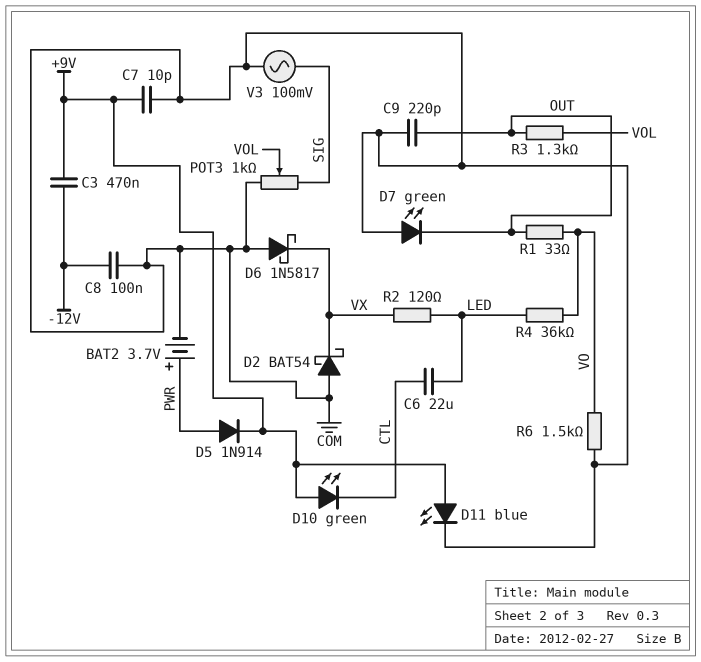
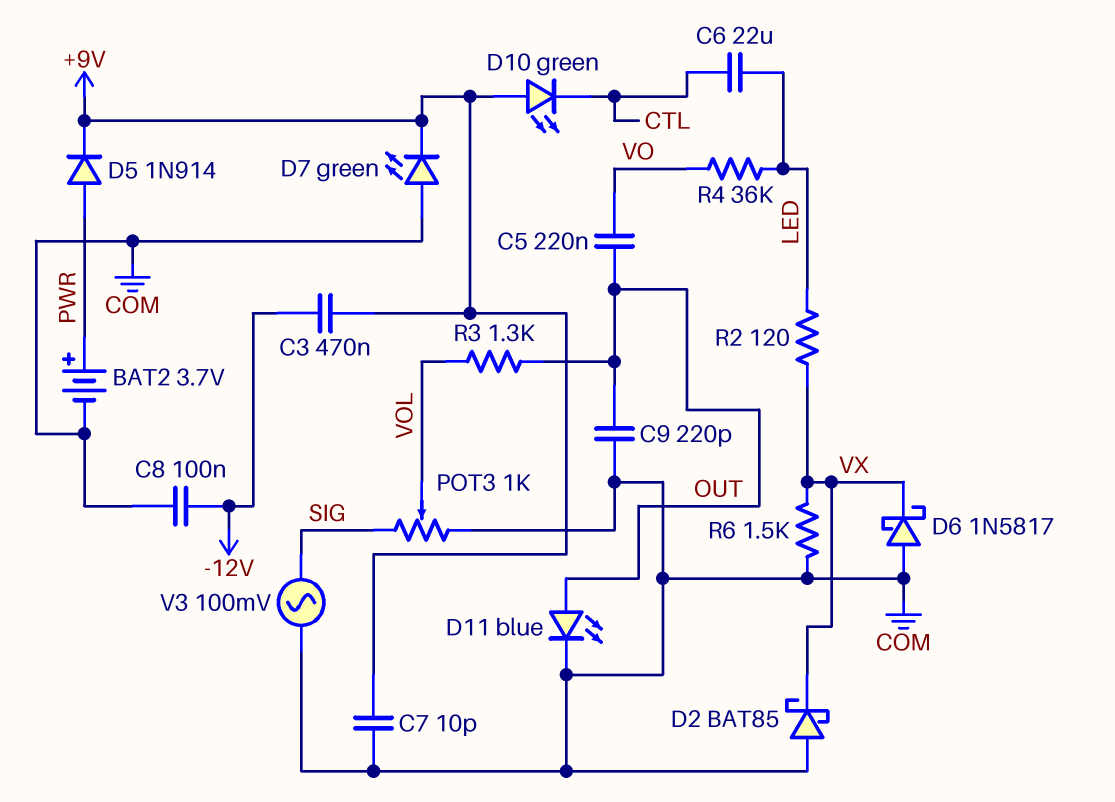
C5: none -> 220nF (OUT, VO)
D2: schottky BAT54 (A COM, K VX) -> schottky BAT85 (A COM, K VX)
D7: LED green (A COM, K OUT) -> LED green (A COM, K +9V)
D11: LED blue (A +9V, K COM) -> LED blue (A OUT, K COM)
R1: 33 (OUT, VO) -> none
R6: 1.5k (COM, VO) -> 1.5k (COM, VX)

